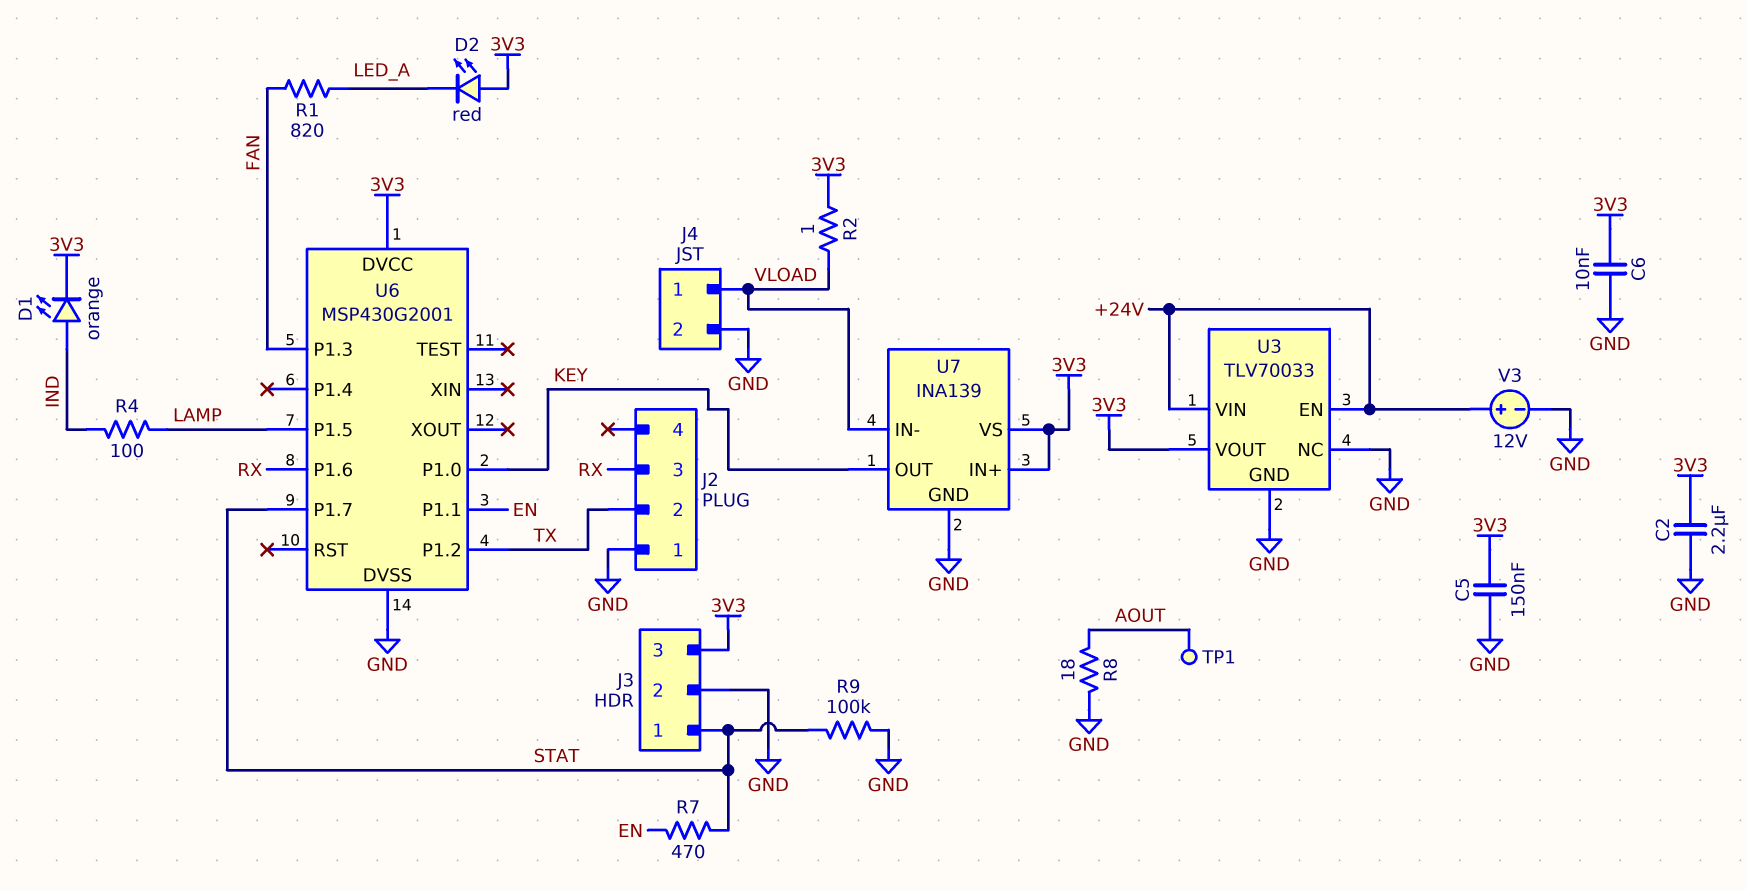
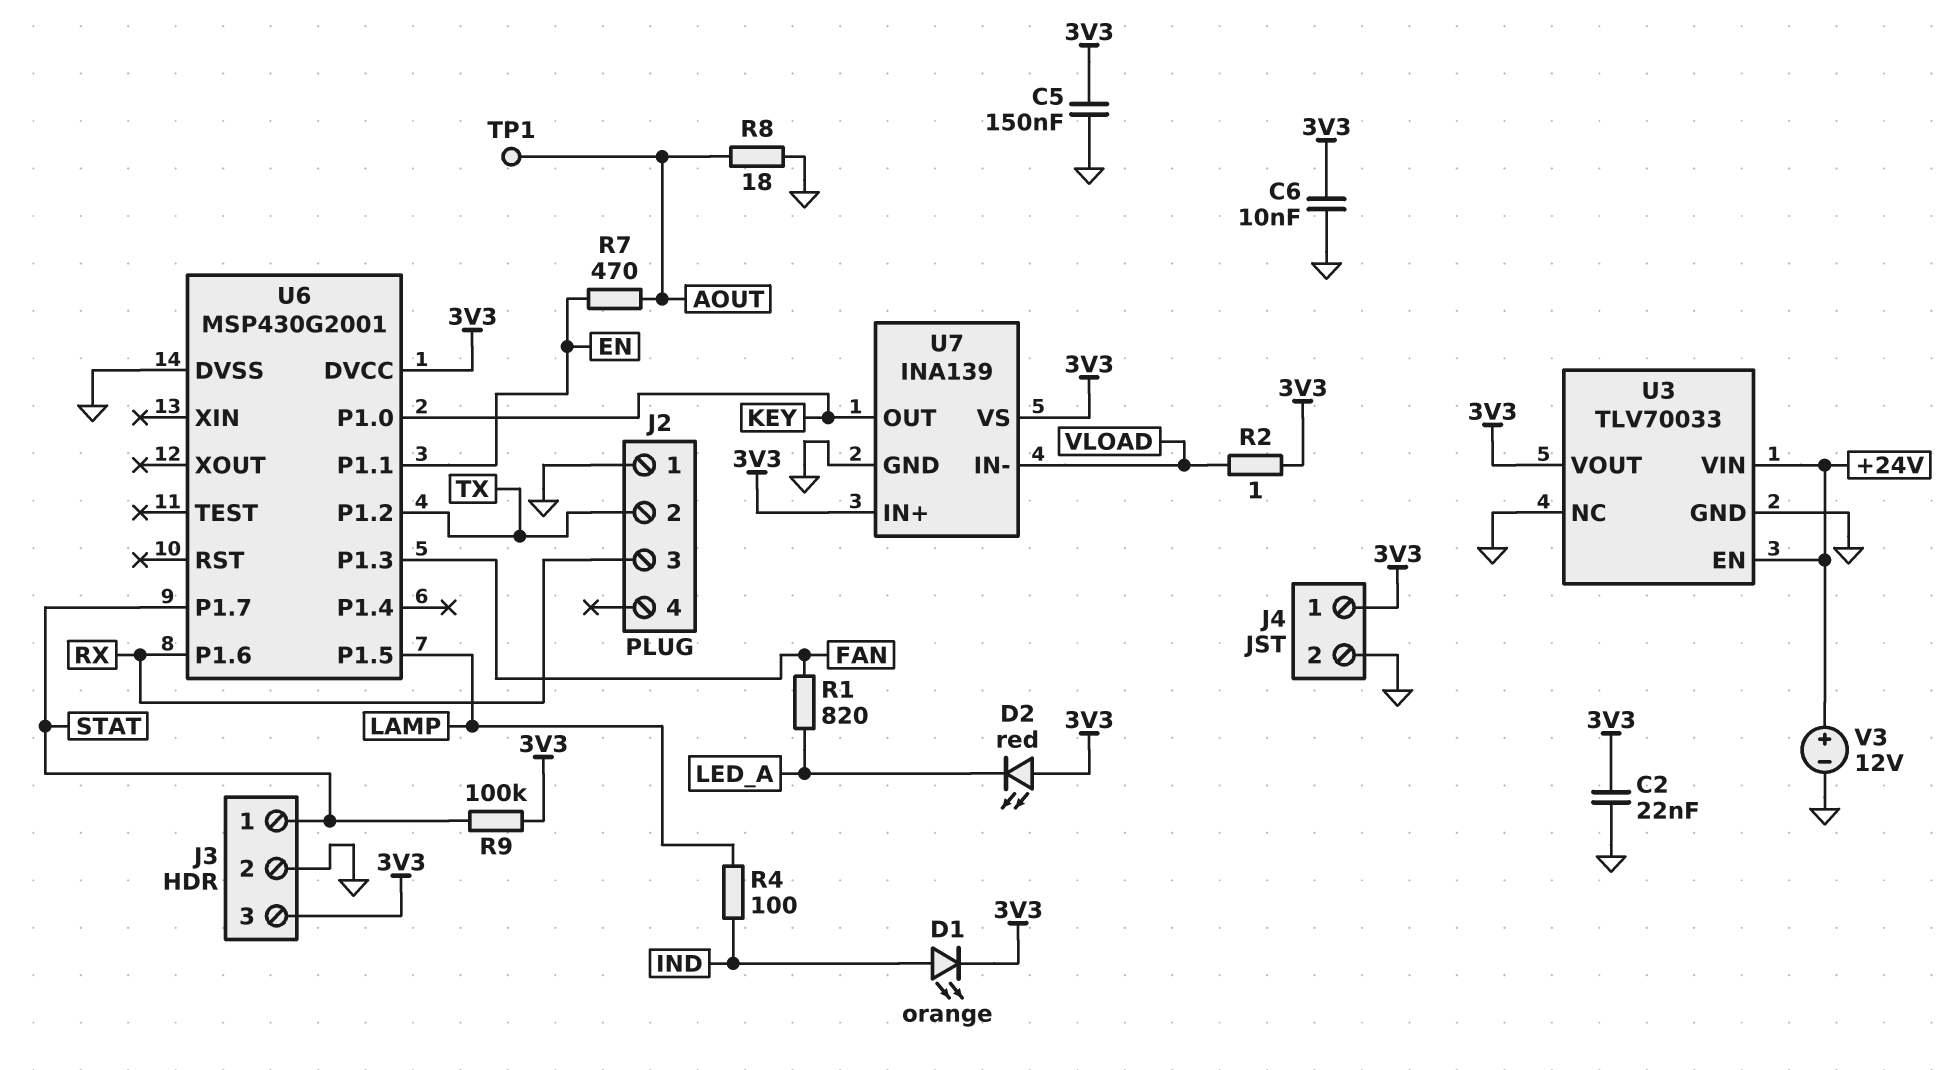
C2: 2.2uF (3V3, GND) -> 22nF (3V3, GND)
J4 pin 1: VLOAD -> 3V3
R7: 470 (EN, STAT) -> 470 (AOUT, EN)
R9: 100k (GND, STAT) -> 100k (3V3, STAT)

